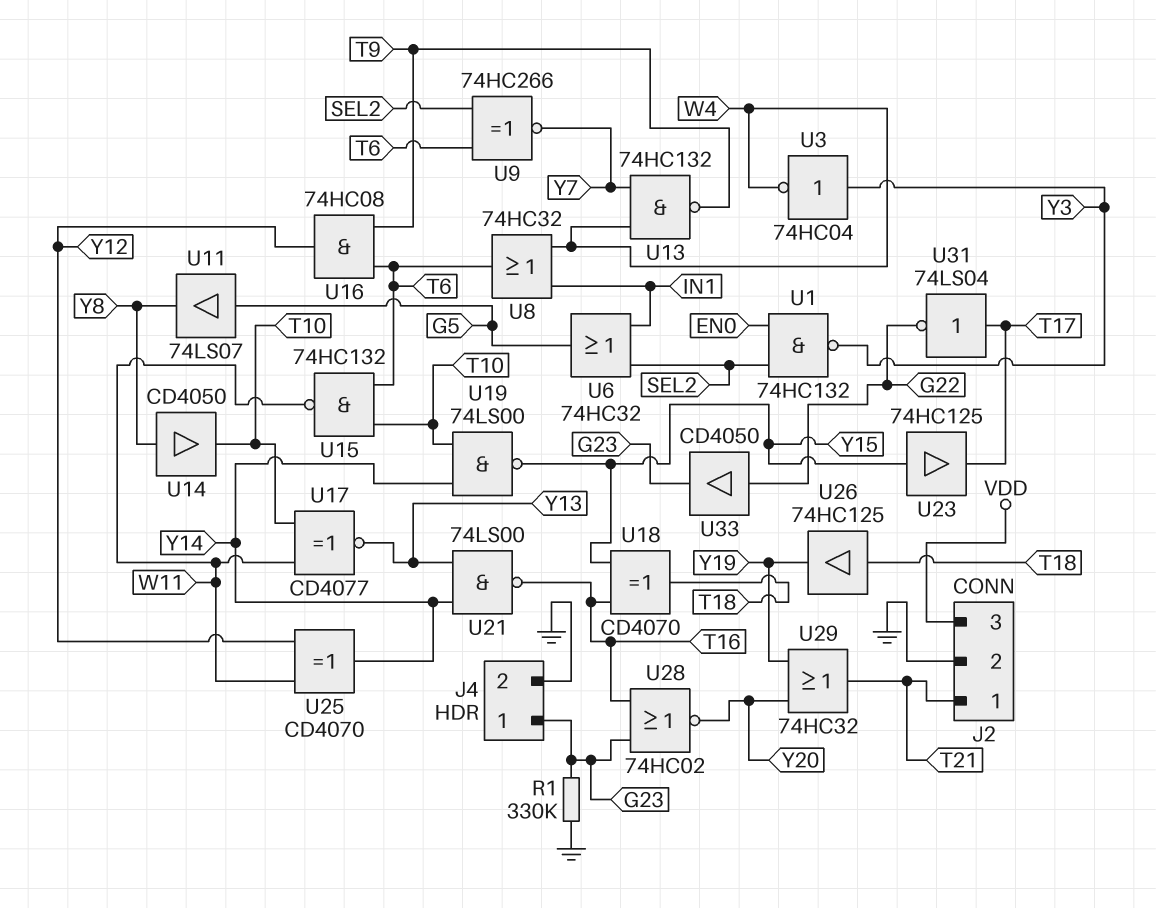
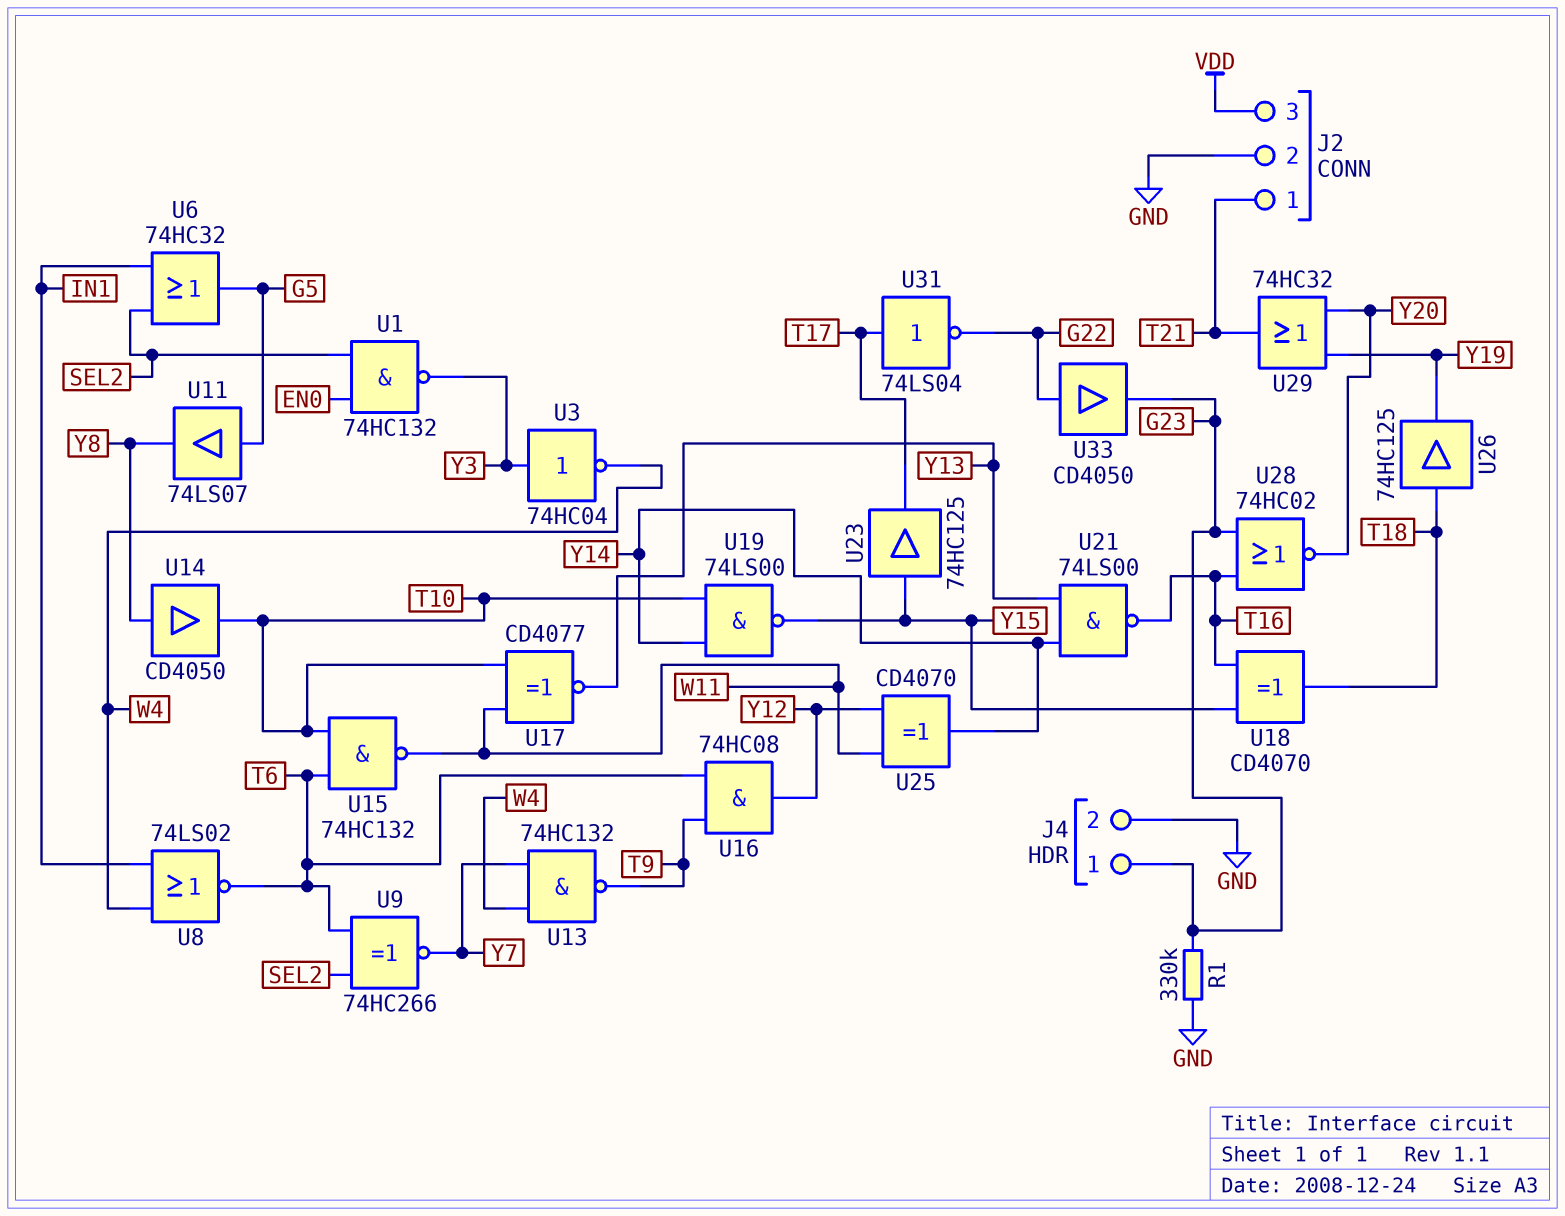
U8: OR 74HC32 (in IN1, in W4, out T6) -> NOR 74LS02 (in IN1, in W4, out T6)

